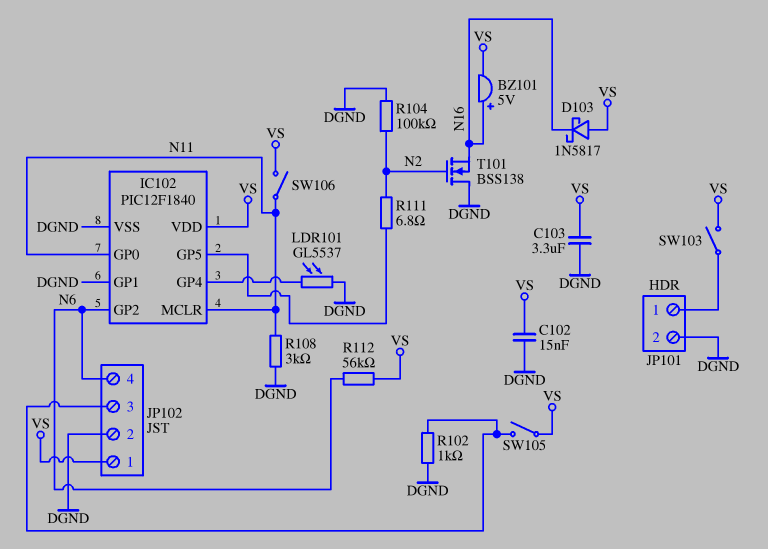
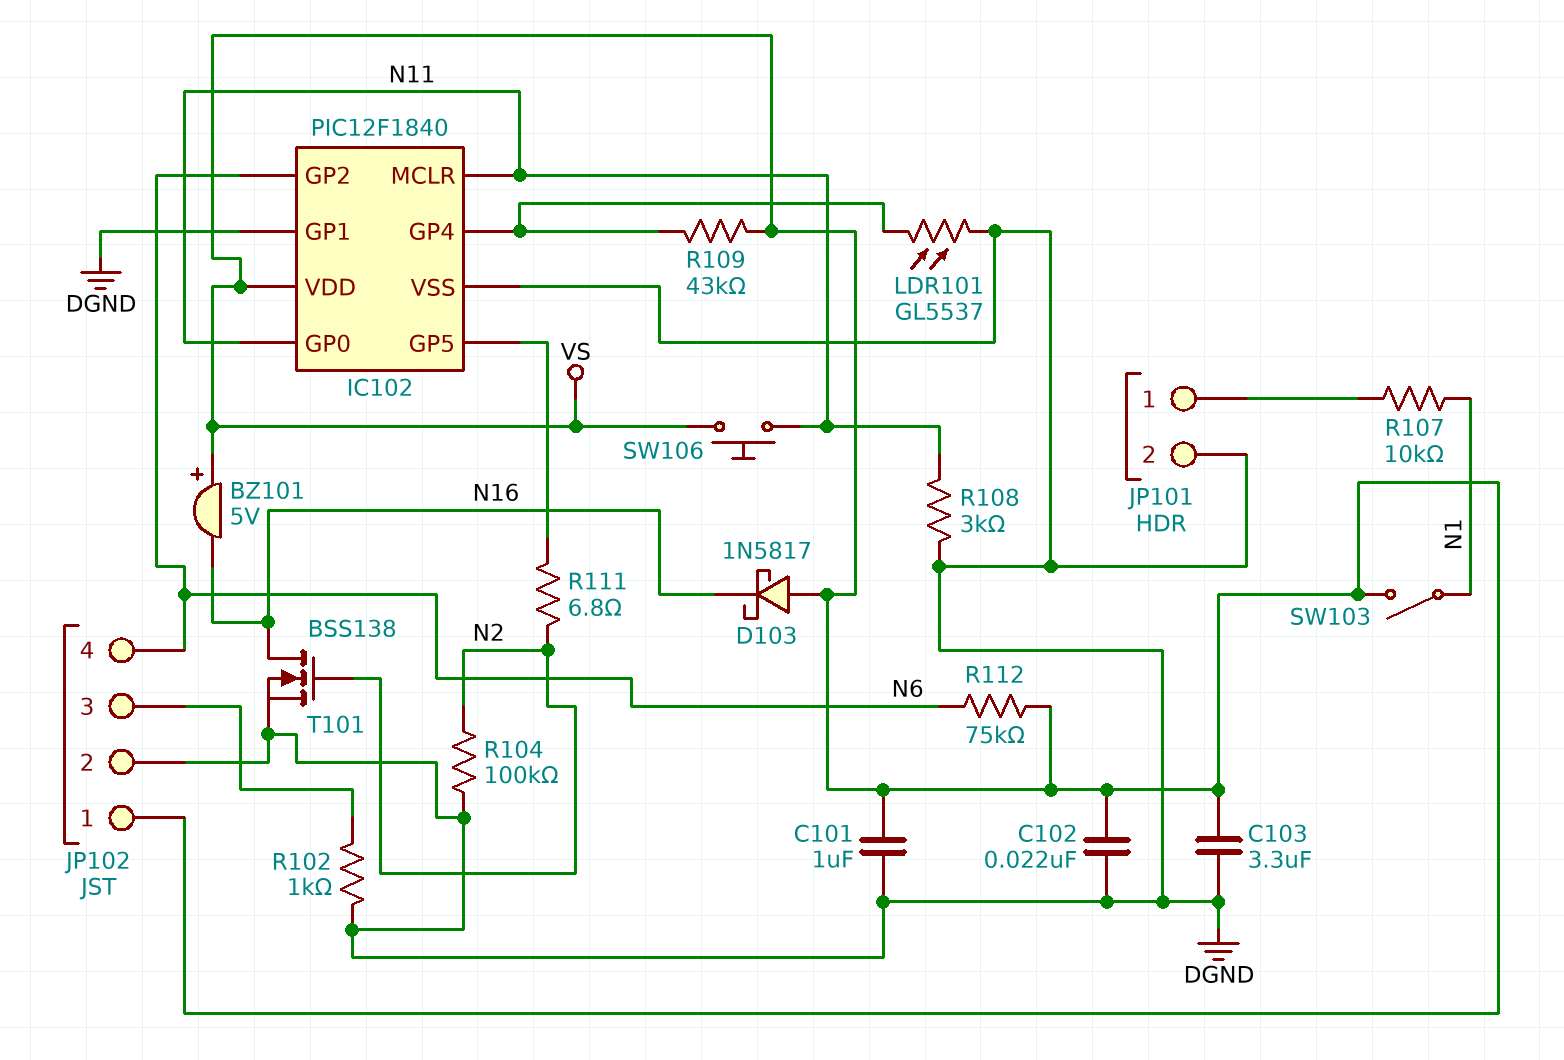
BZ101: buzzer 5V (plus N16, minus VS) -> buzzer 5V (plus VS, minus N16)
C101: none -> 1uF (DGND, VS)
C102: 15nF (DGND, VS) -> 22nF (DGND, VS)
R107: none -> 10k (JP101/1, N1)
R109: none -> 43k (IC102/GP4, VS)
R112: 56k (N6, VS) -> 75k (N6, VS)
SW103: switch (JP101/1, VS) -> switch (N1, VS)
SW105: switch (JP102/3, VS) -> none
SW106: switch (N11, VS) -> button (N11, VS)
T101: NMOS BSS138 (G N2, D DGND, S N16) -> NMOS BSS138 (G N2, D N16, S DGND)

